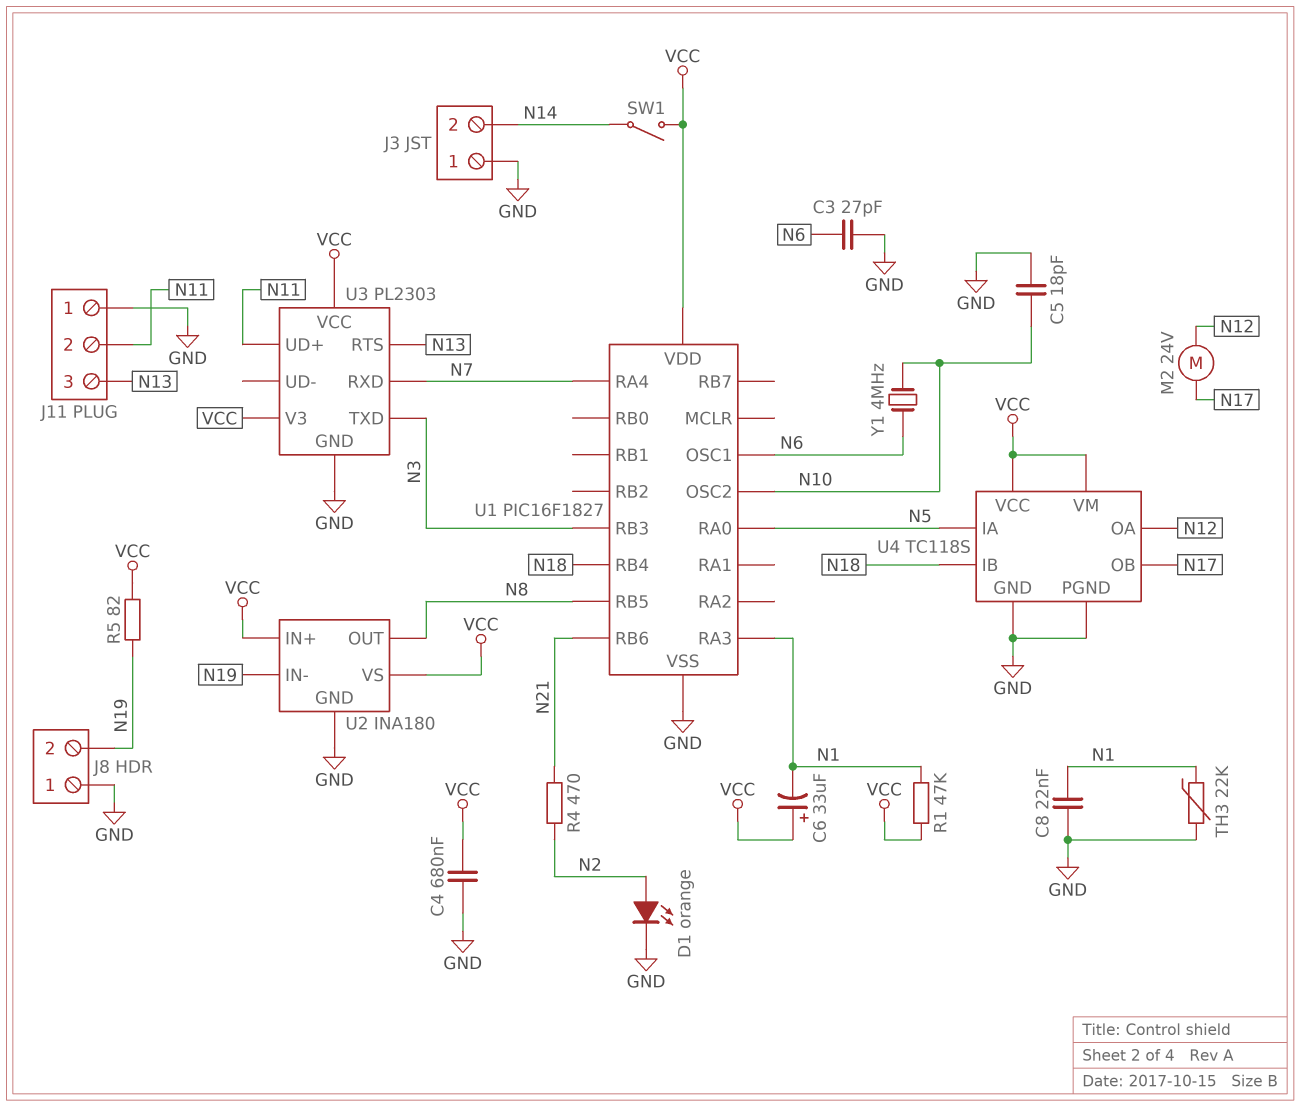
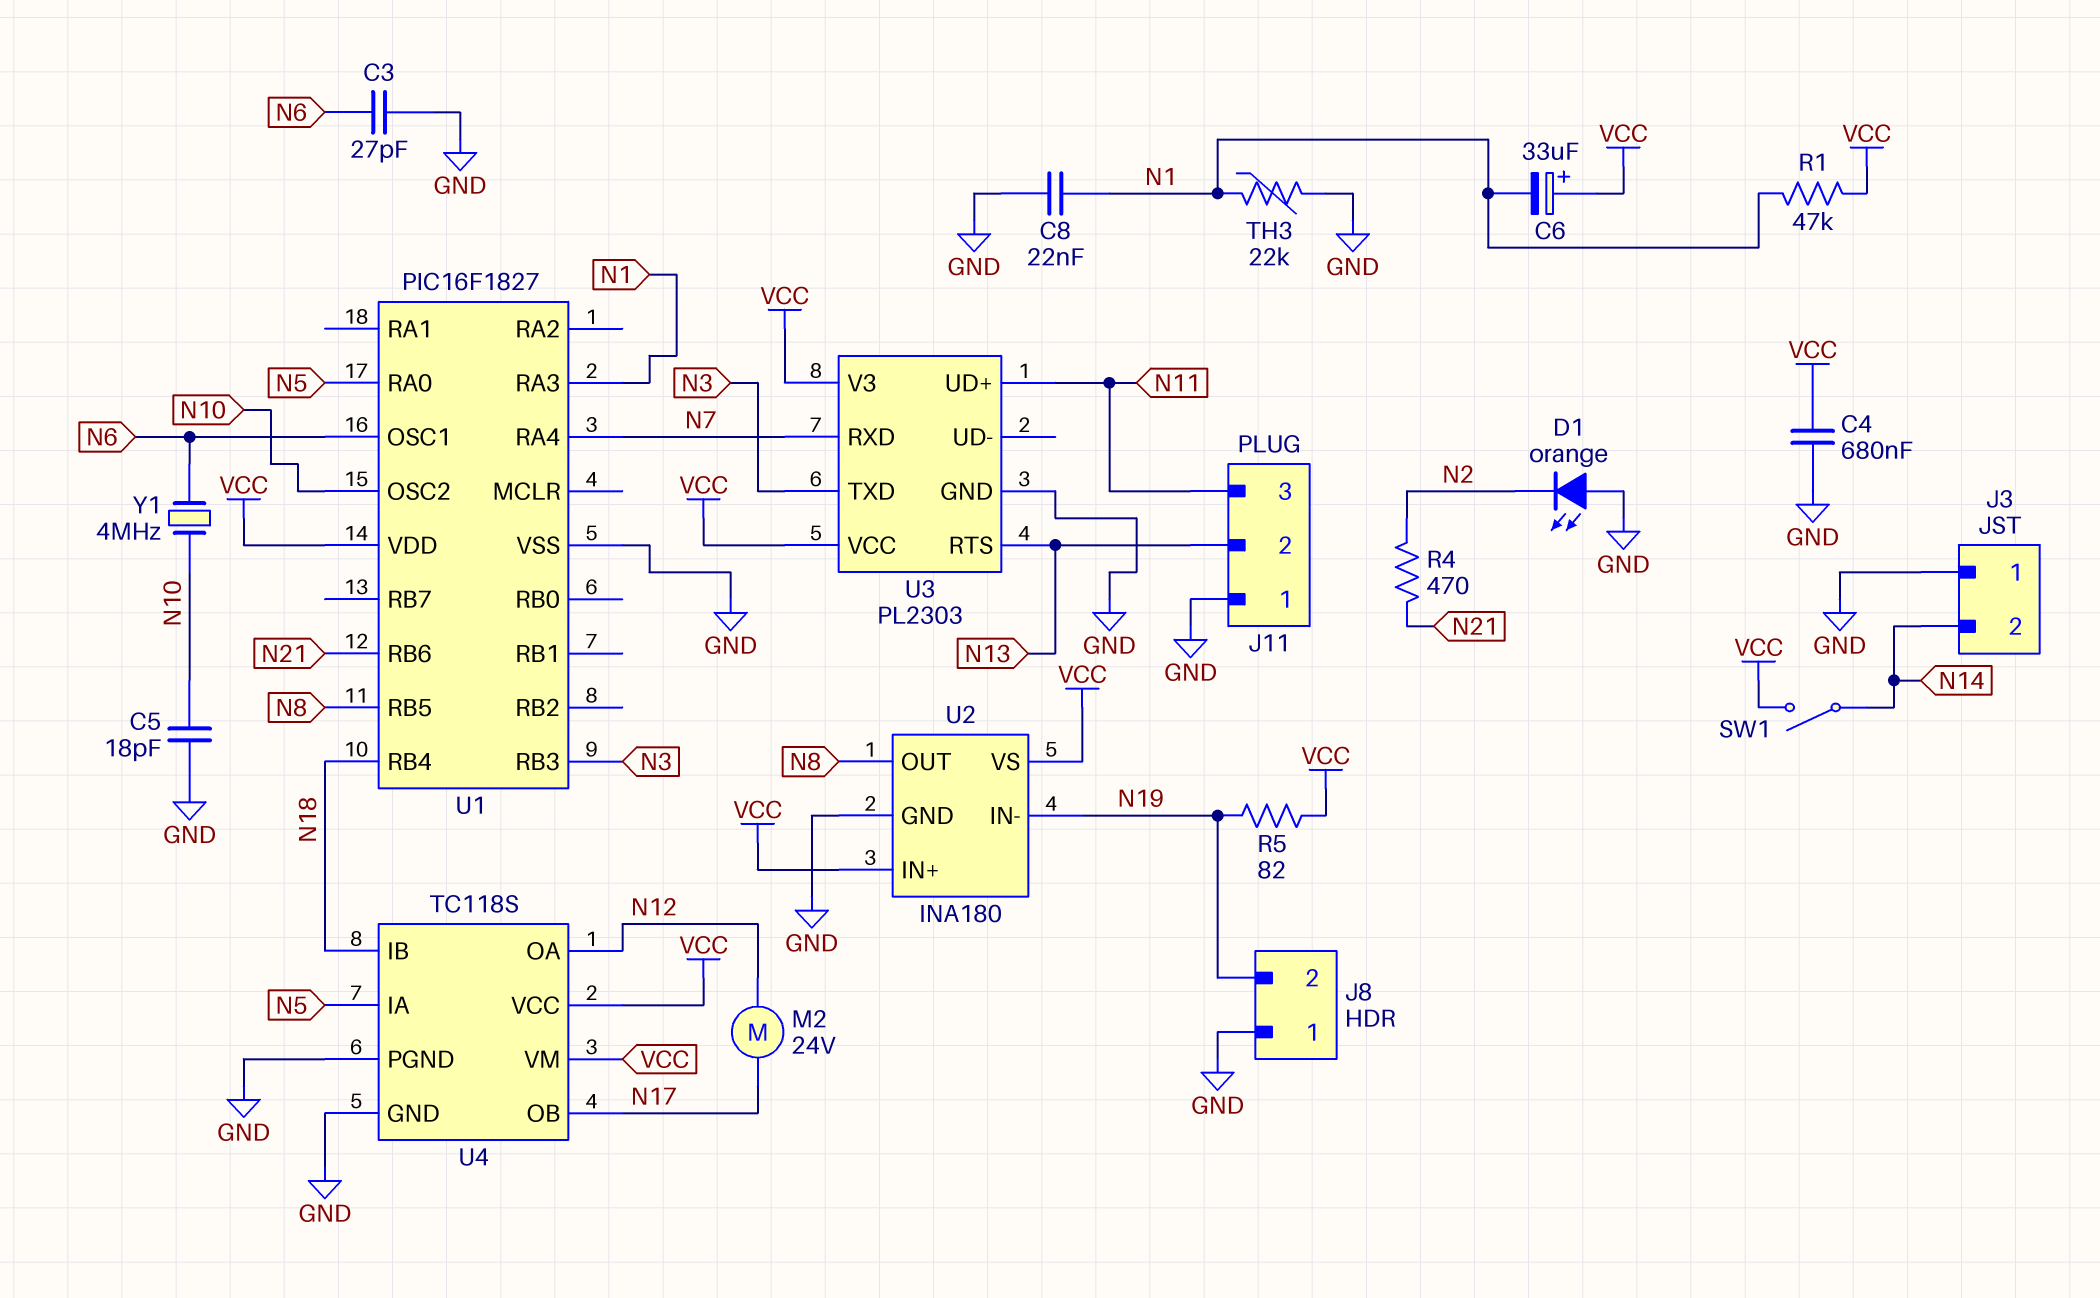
D1: LED orange (A N2, K GND) -> LED orange (A GND, K N2)
J11 pin 2: N11 -> N13
J11 pin 3: N13 -> N11

